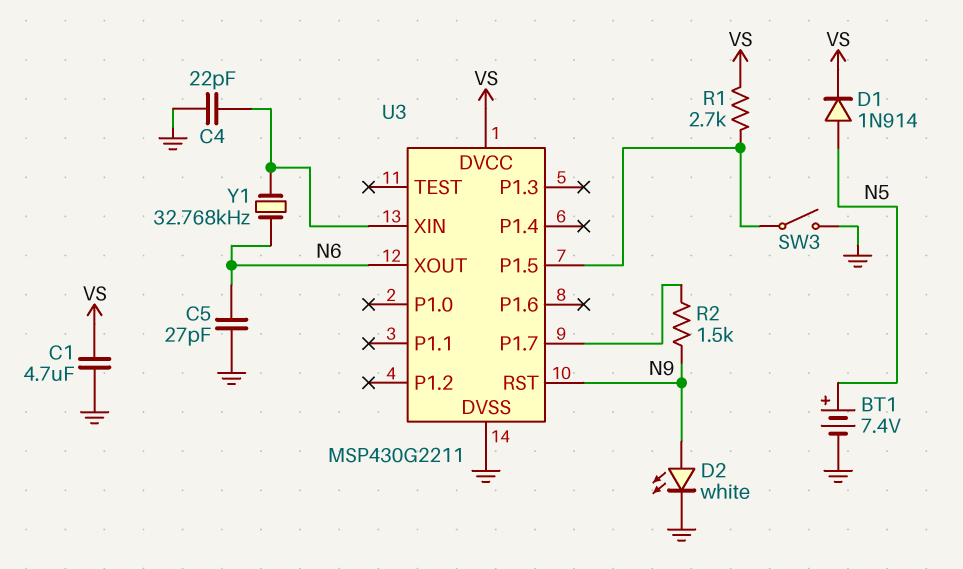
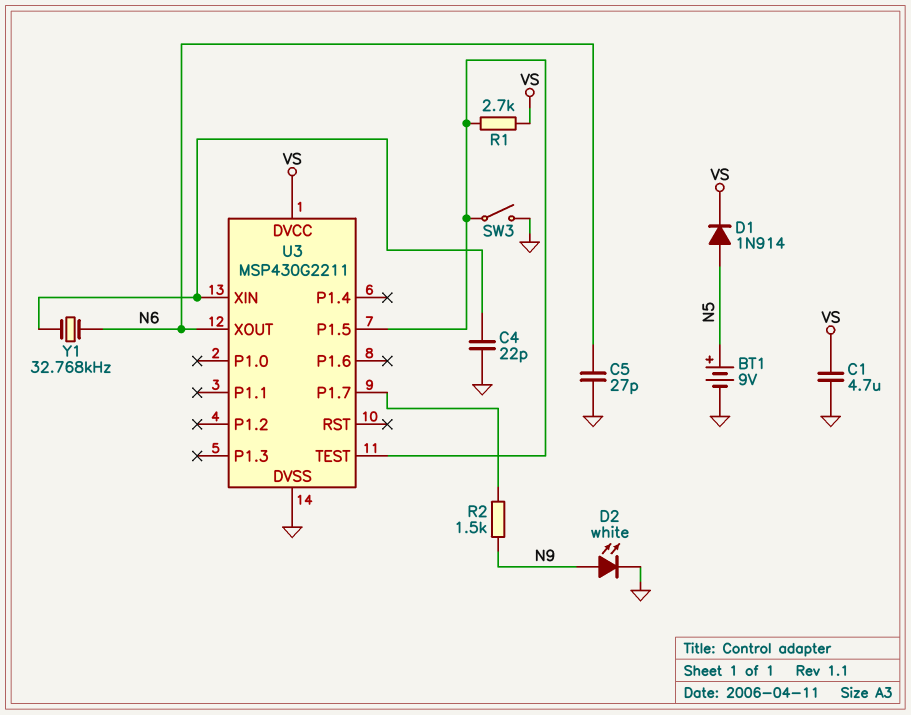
BT1: 7.4V (plus N5, minus GND) -> 9V (plus N5, minus GND)
U3 pin RST: N9 -> none
U3 pin TEST: none -> U3/P1.5

